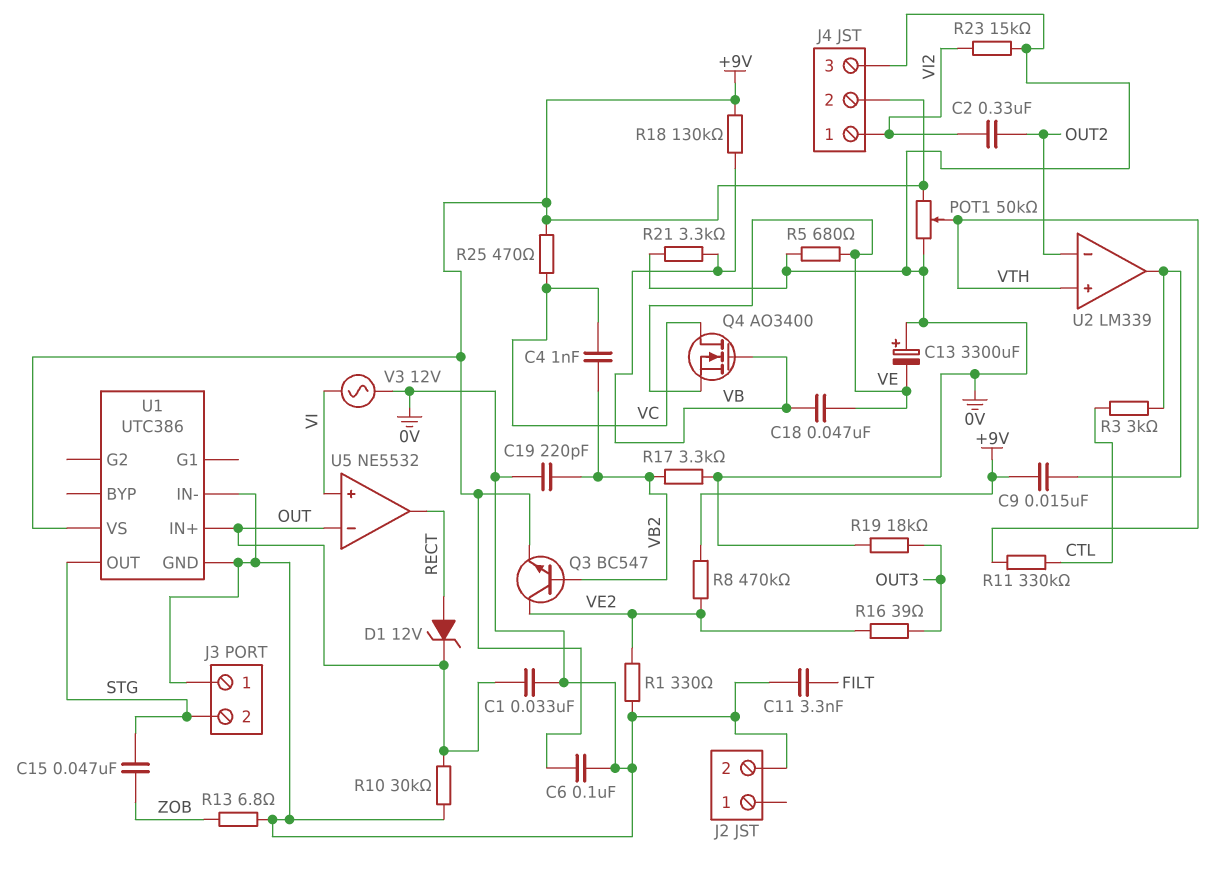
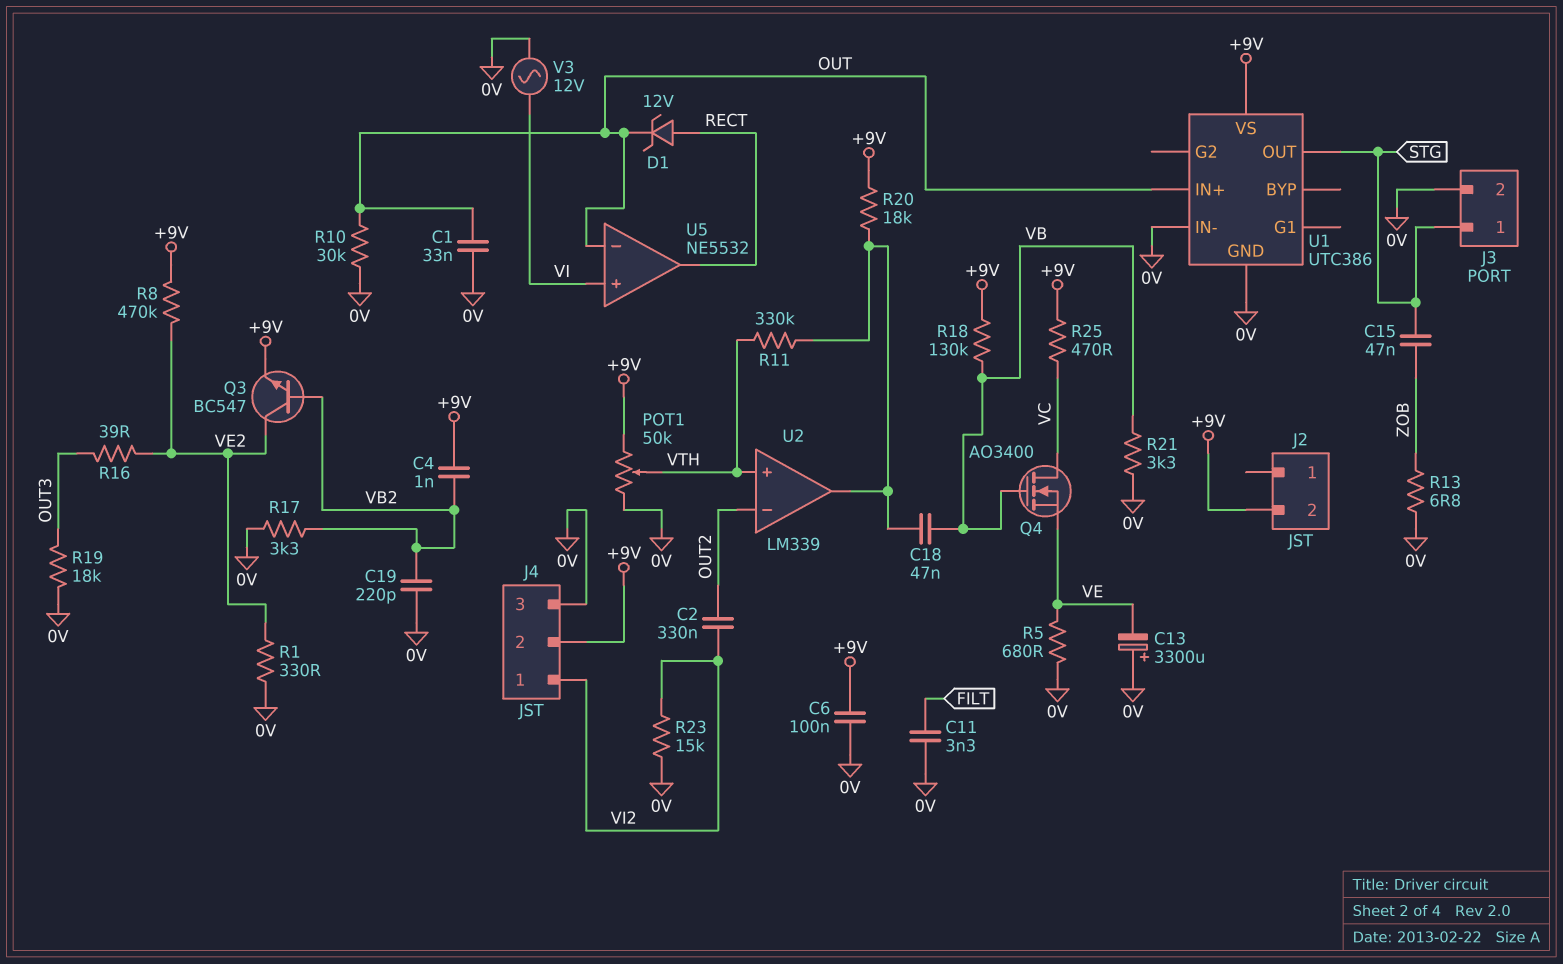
C4: 1nF (VB2, VC) -> 1nF (+9V, VB2)
C9: 15nF (+9V, U2/out) -> none
C18: 47nF (VB, VE) -> 47nF (U2/out, VB)
J2 pin 2: 0V -> +9V
J3 pin 1: 0V -> STG
J3 pin 2: STG -> 0V
R3: 3k (CTL, U2/out) -> none
R11: 330k (CTL, VTH) -> 330k (U2/out, VTH)
R20: none -> 18k (+9V, U2/out)

